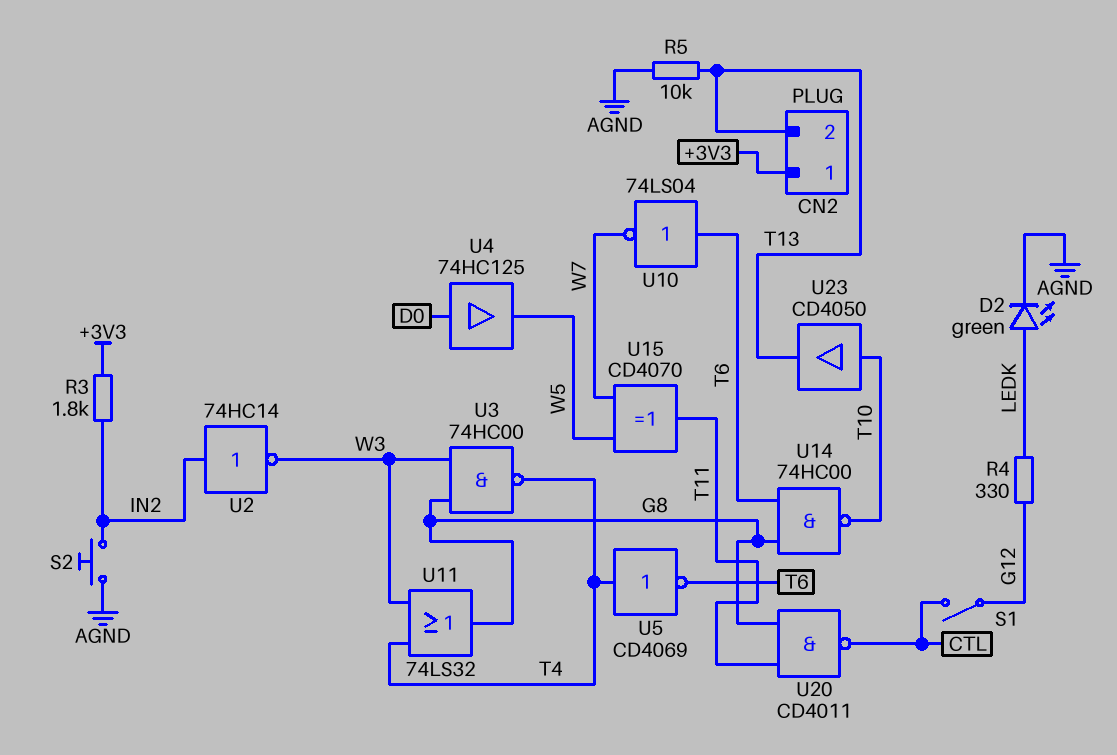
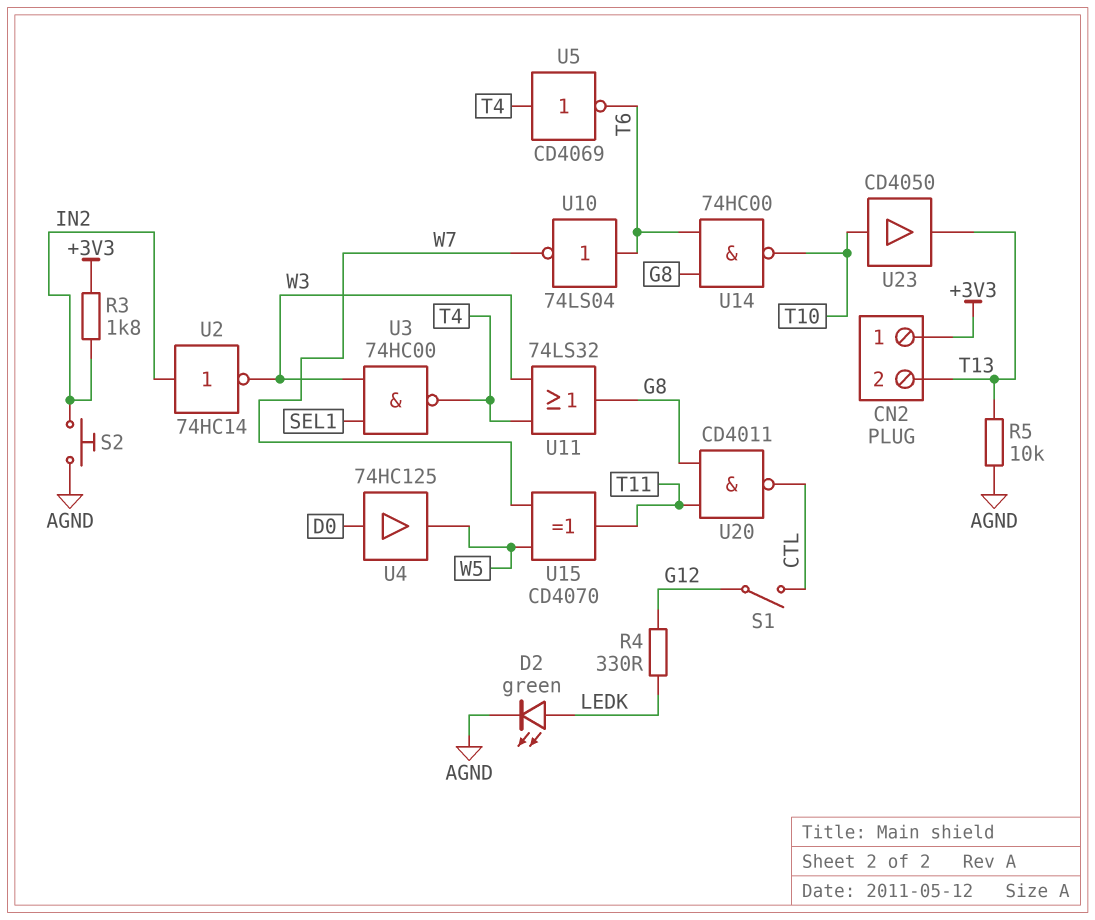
U3: NAND 74HC00 (in G8, in W3, out T4) -> NAND 74HC00 (in SEL1, in W3, out T4)

